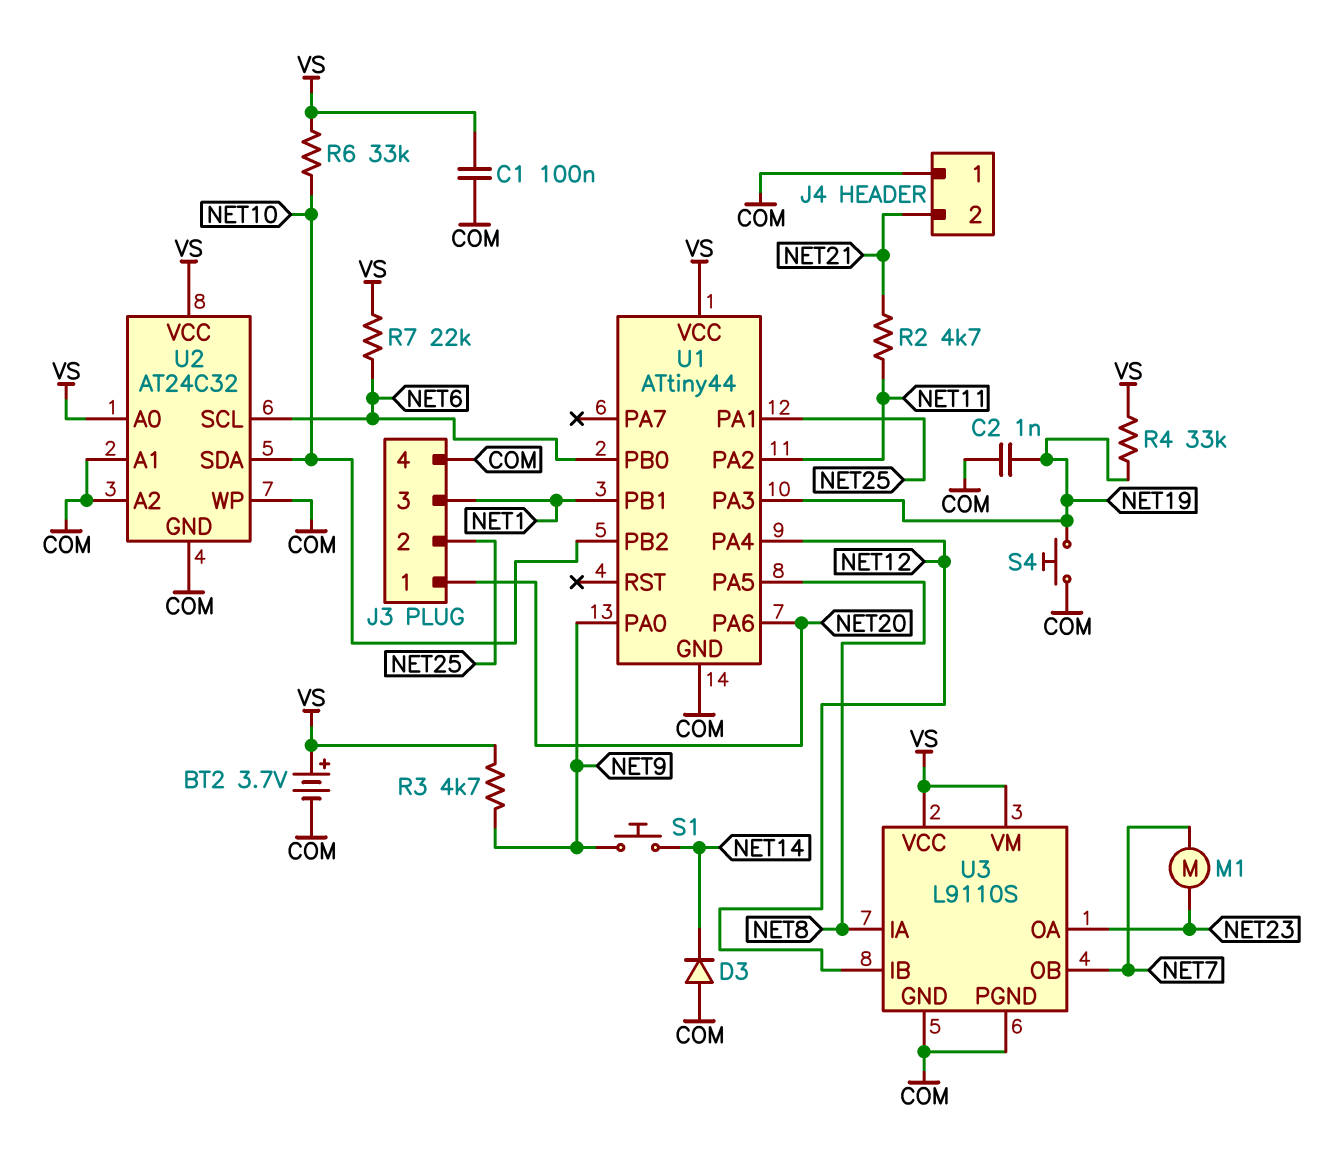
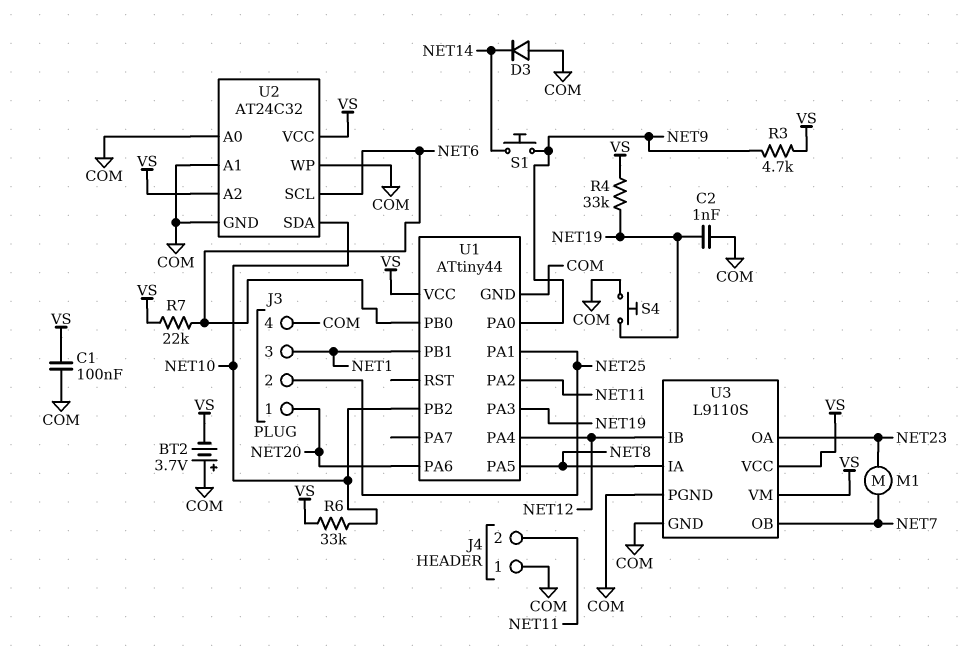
BT2: 3.7V (plus VS, minus COM) -> 3.7V (plus COM, minus VS)
J4 pin 2: NET21 -> NET11
R2: 4.7k (NET11, NET21) -> none
U2 pin A0: VS -> COM
U2 pin A2: COM -> VS

